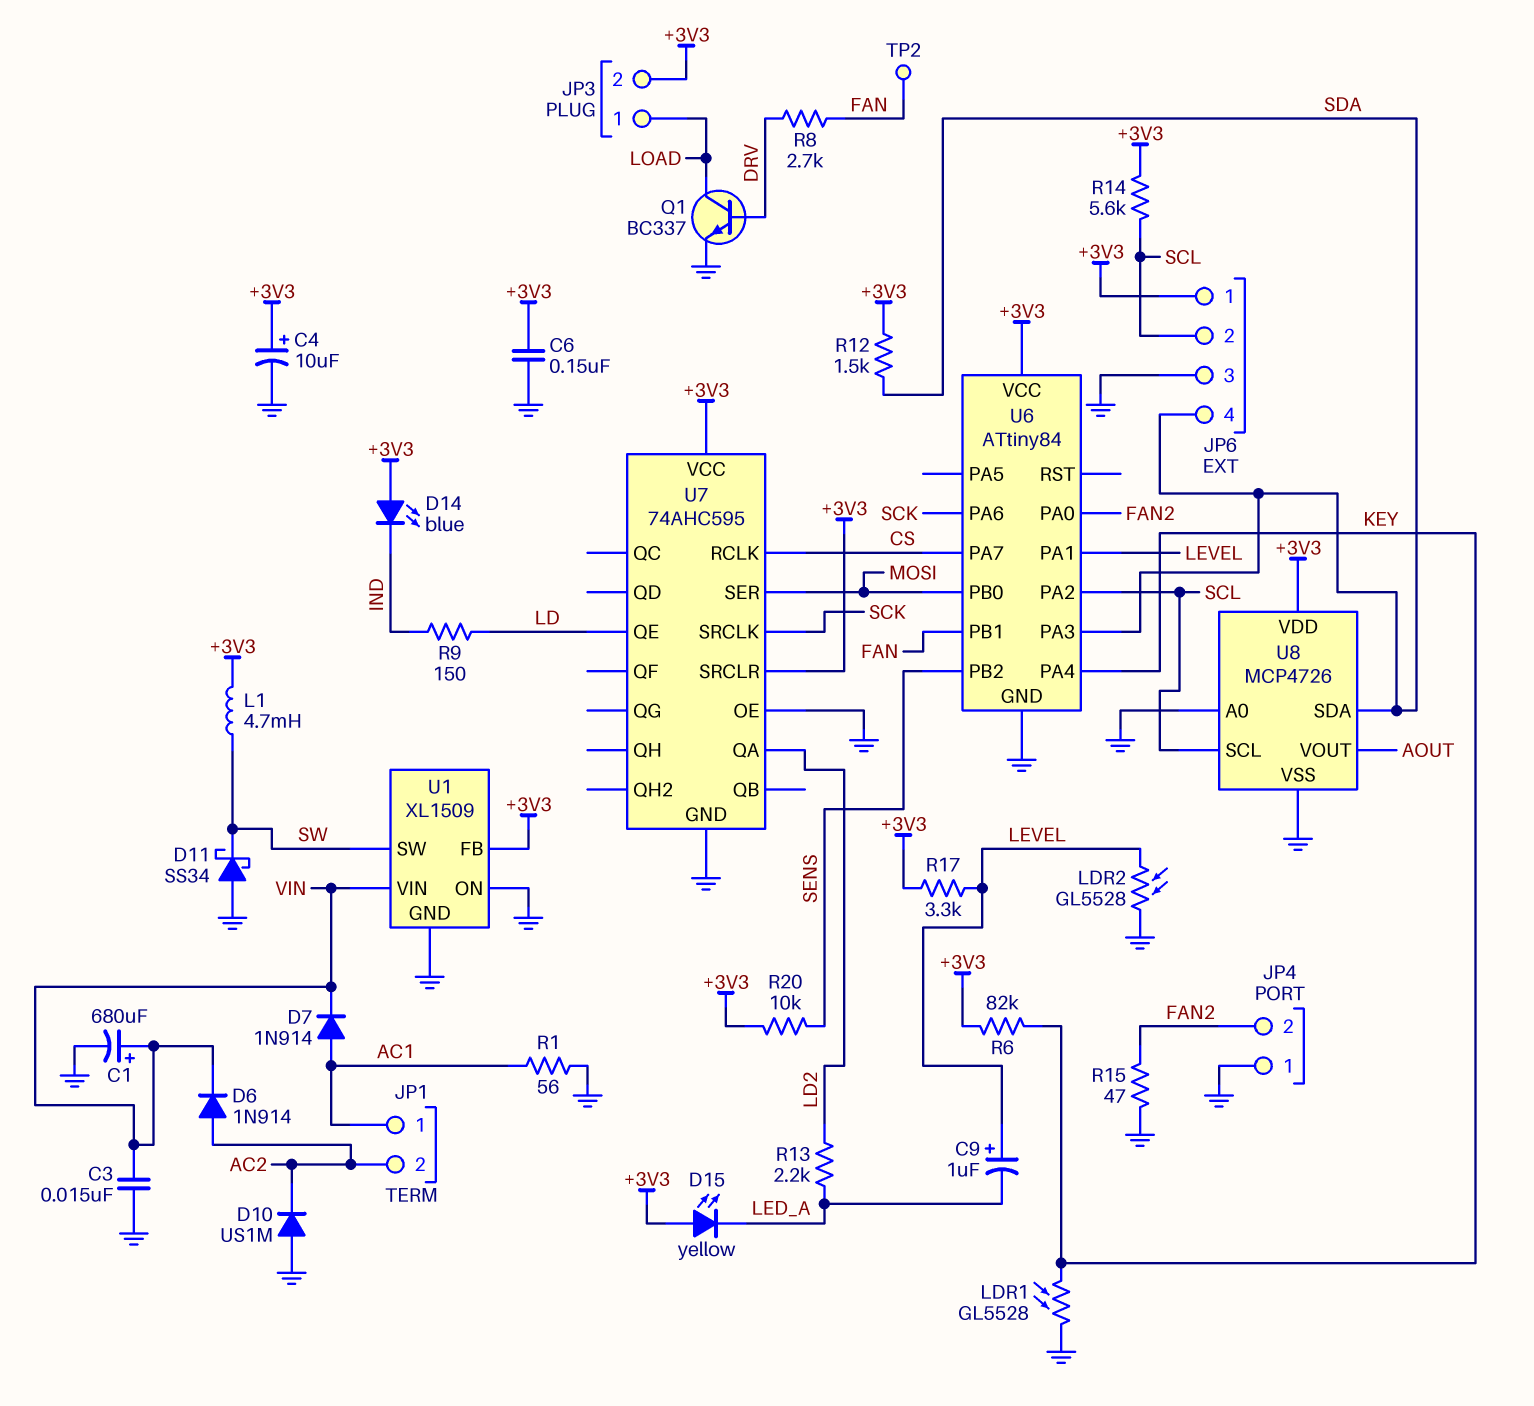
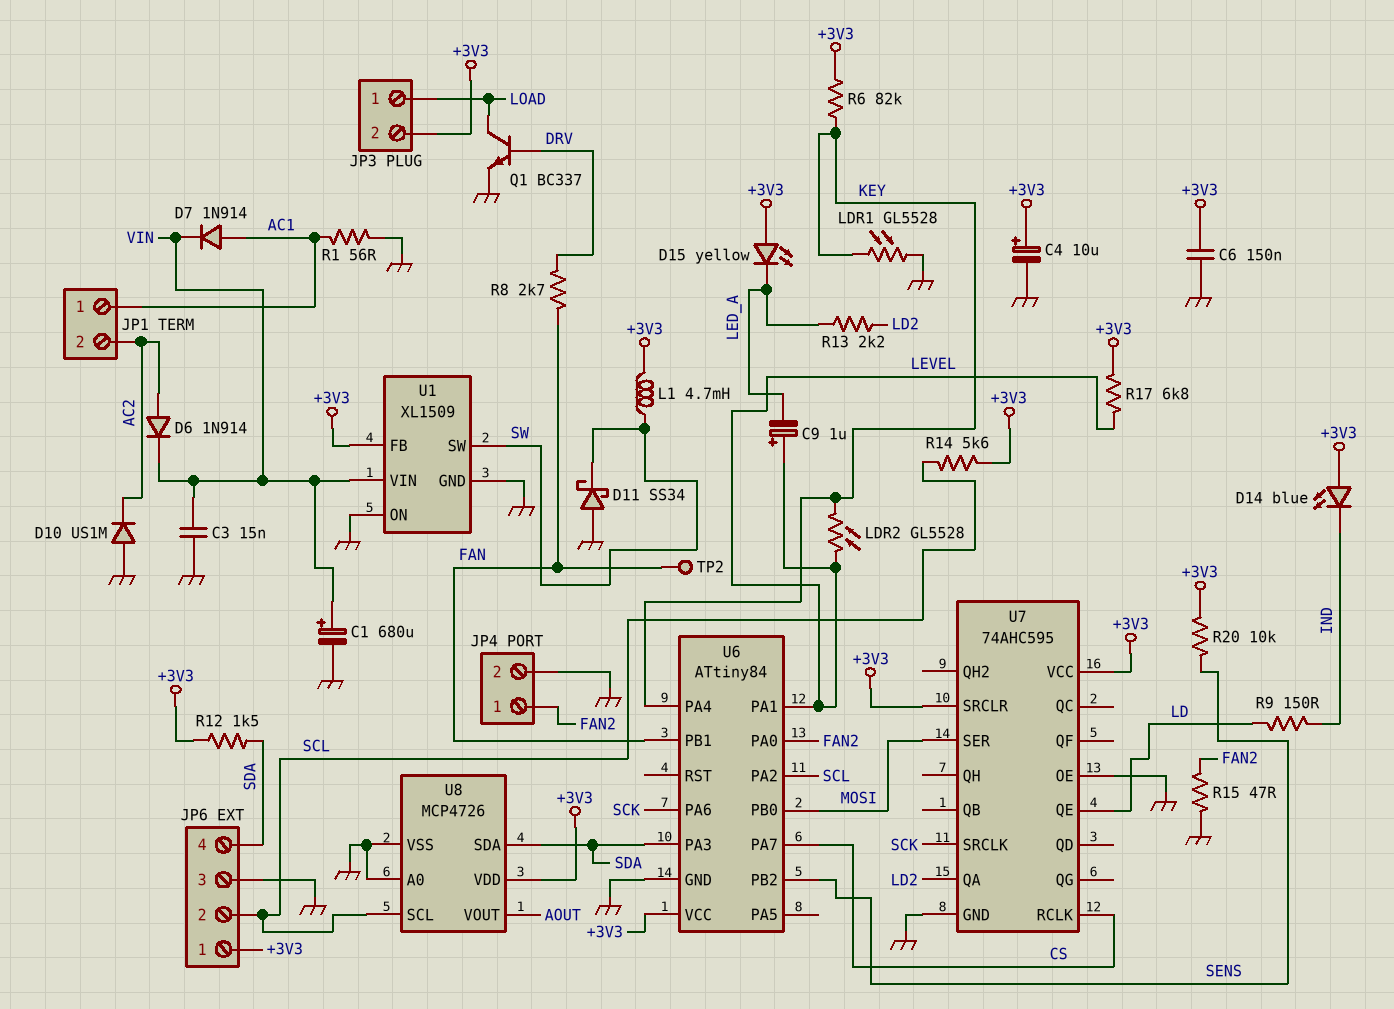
JP4 pin 1: GND -> FAN2
JP4 pin 2: FAN2 -> GND
LDR2: GL5528 (GND, LEVEL) -> GL5528 (KEY, LEVEL)
R17: 3.3k (+3V3, LEVEL) -> 6.8k (+3V3, LEVEL)

